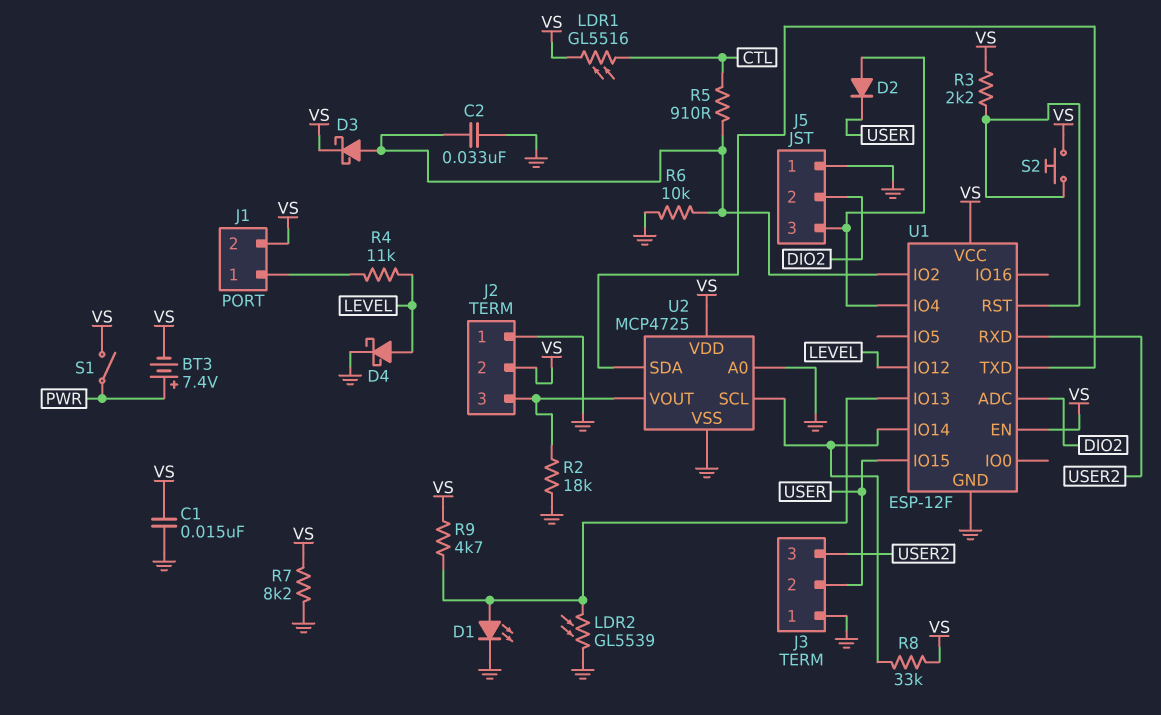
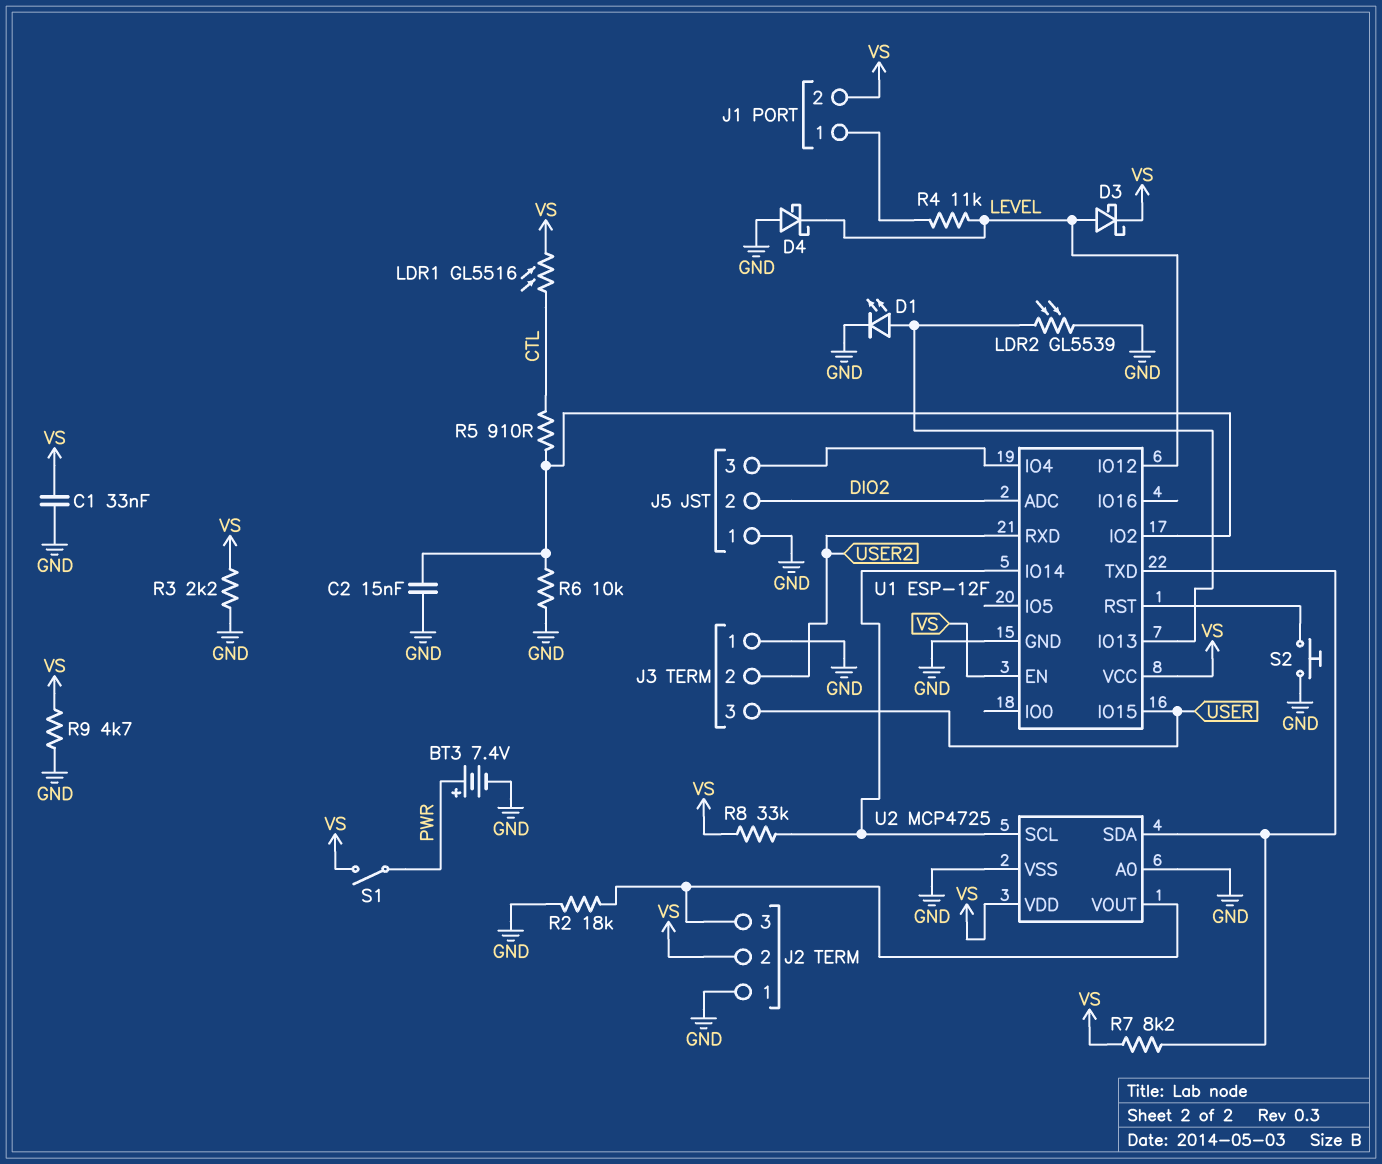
BT3: 7.4V (plus PWR, minus VS) -> 7.4V (plus PWR, minus GND)
C1: 15nF (GND, VS) -> 33nF (GND, VS)
C2: 33nF (GND, U1/IO2) -> 15nF (GND, U1/IO2)
D2: diode (A J5/3, K USER) -> none
D3: schottky (A U1/IO2, K VS) -> schottky (A LEVEL, K VS)
D4: schottky (A LEVEL, K GND) -> schottky (A GND, K LEVEL)
J3 pin 2: USER -> USER2
J3 pin 3: USER2 -> USER
R3: 2.2k (U1/RST, VS) -> 2.2k (GND, VS)
R7: 8.2k (GND, VS) -> 8.2k (U1/TXD, VS)
R9: 4.7k (U1/IO13, VS) -> 4.7k (GND, VS)
S2: button (U1/RST, VS) -> button (GND, U1/RST)

